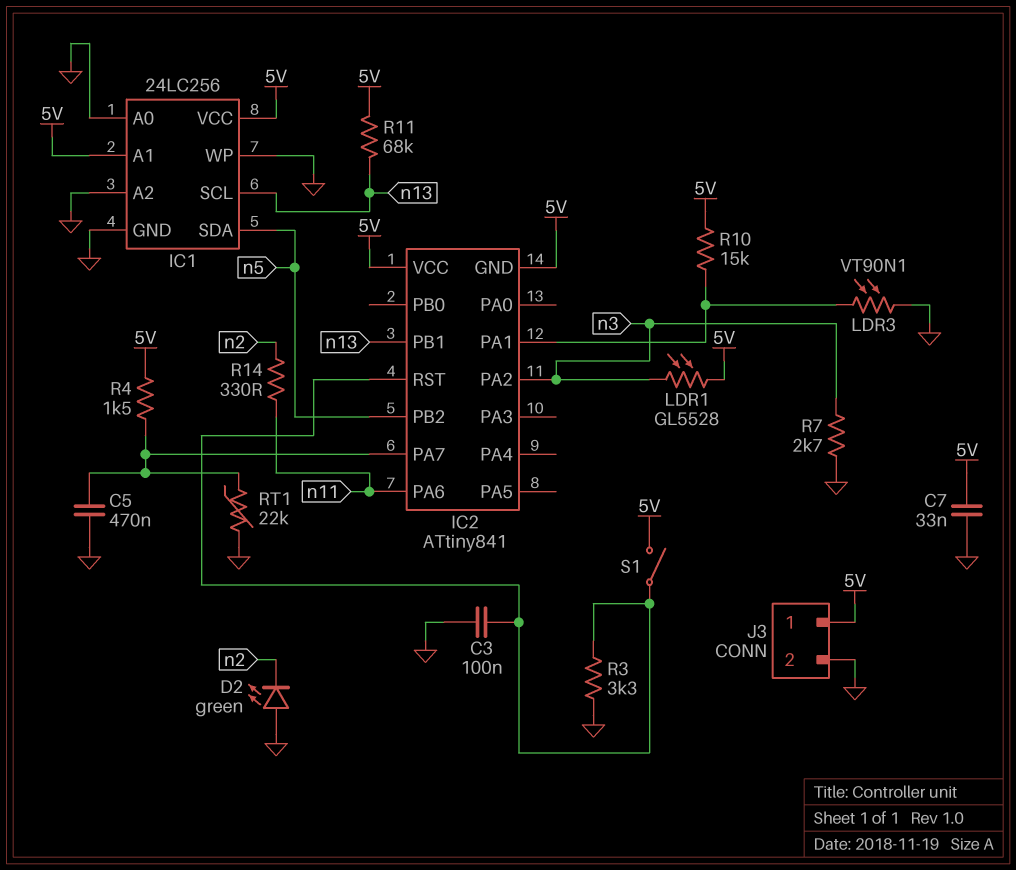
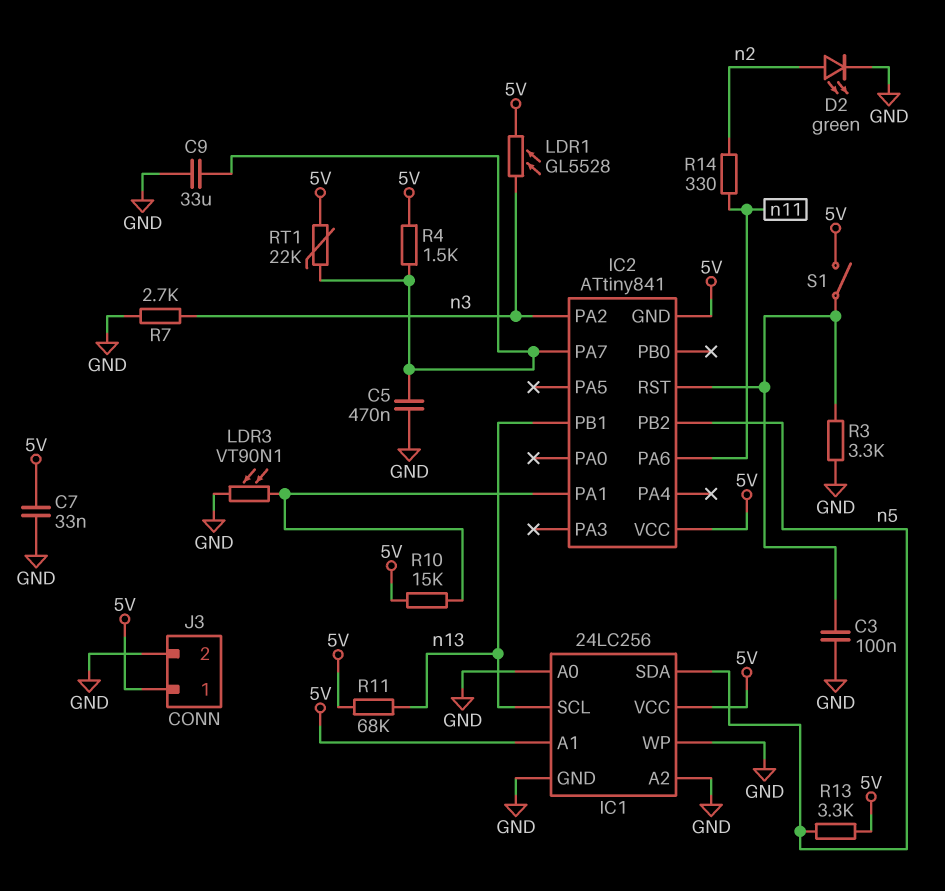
C9: none -> 33uF (GND, IC2/PA7)
D2: LED green (A GND, K n2) -> LED green (A n2, K GND)
R13: none -> 3.3k (5V, n5)
RT1: 22k (GND, IC2/PA7) -> 22k (5V, IC2/PA7)

